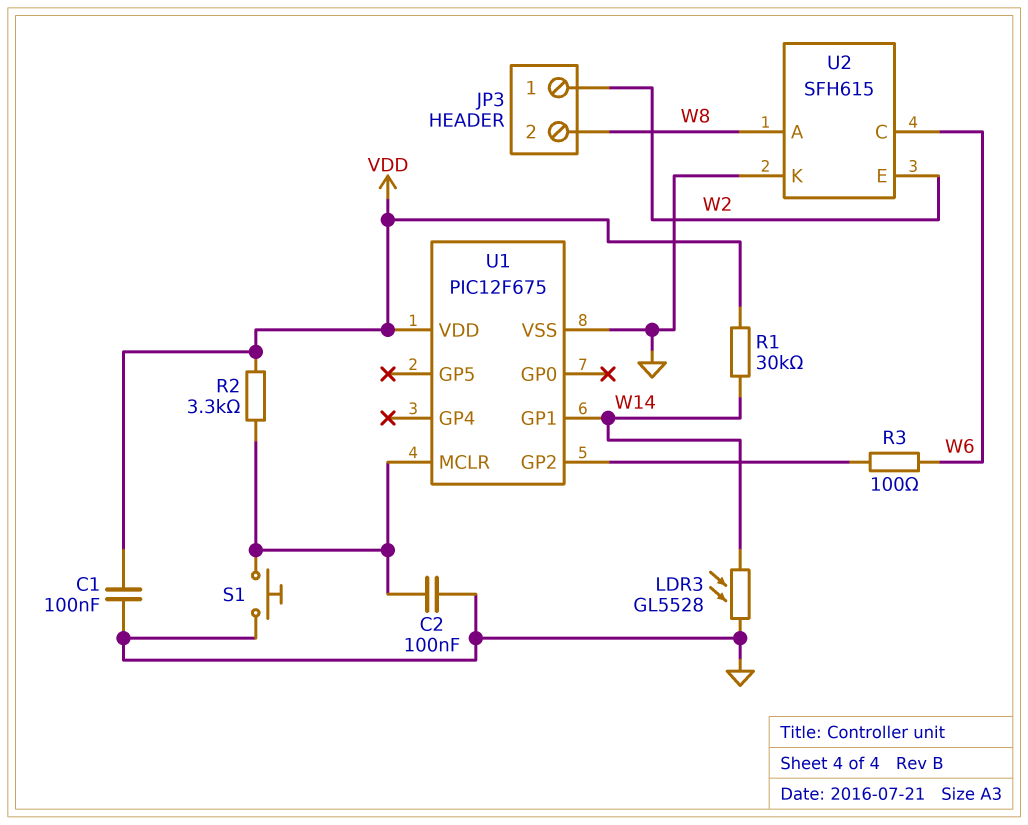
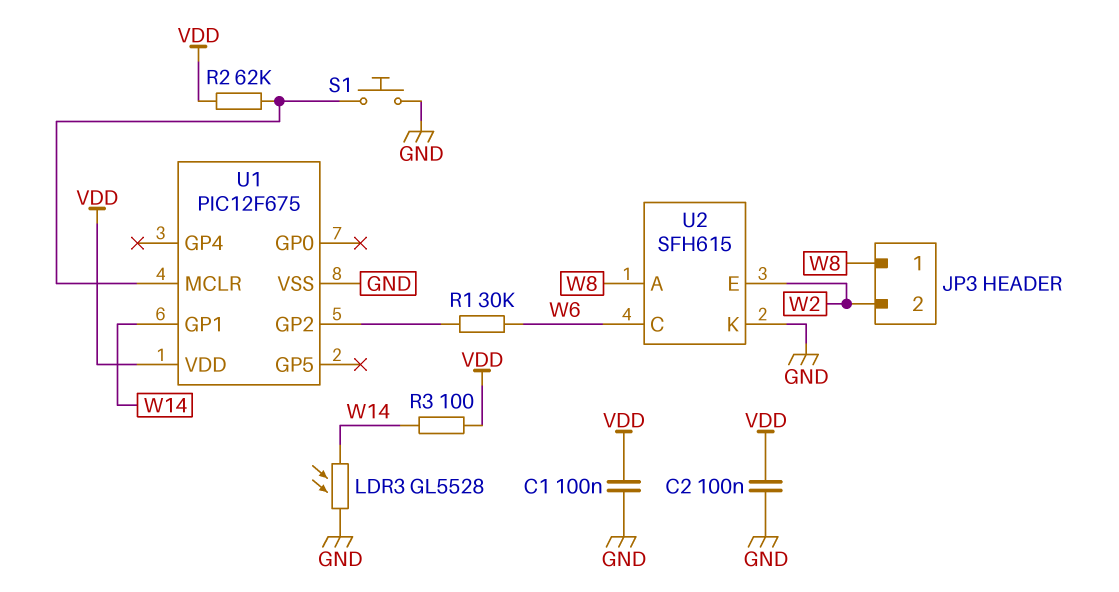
C2: 100nF (GND, U1/MCLR) -> 100nF (GND, VDD)
JP3 pin 1: W2 -> W8
JP3 pin 2: W8 -> W2
R1: 30k (VDD, W14) -> 30k (U1/GP2, W6)
R2: 3.3k (U1/MCLR, VDD) -> 62k (U1/MCLR, VDD)
R3: 100 (U1/GP2, W6) -> 100 (VDD, W14)

